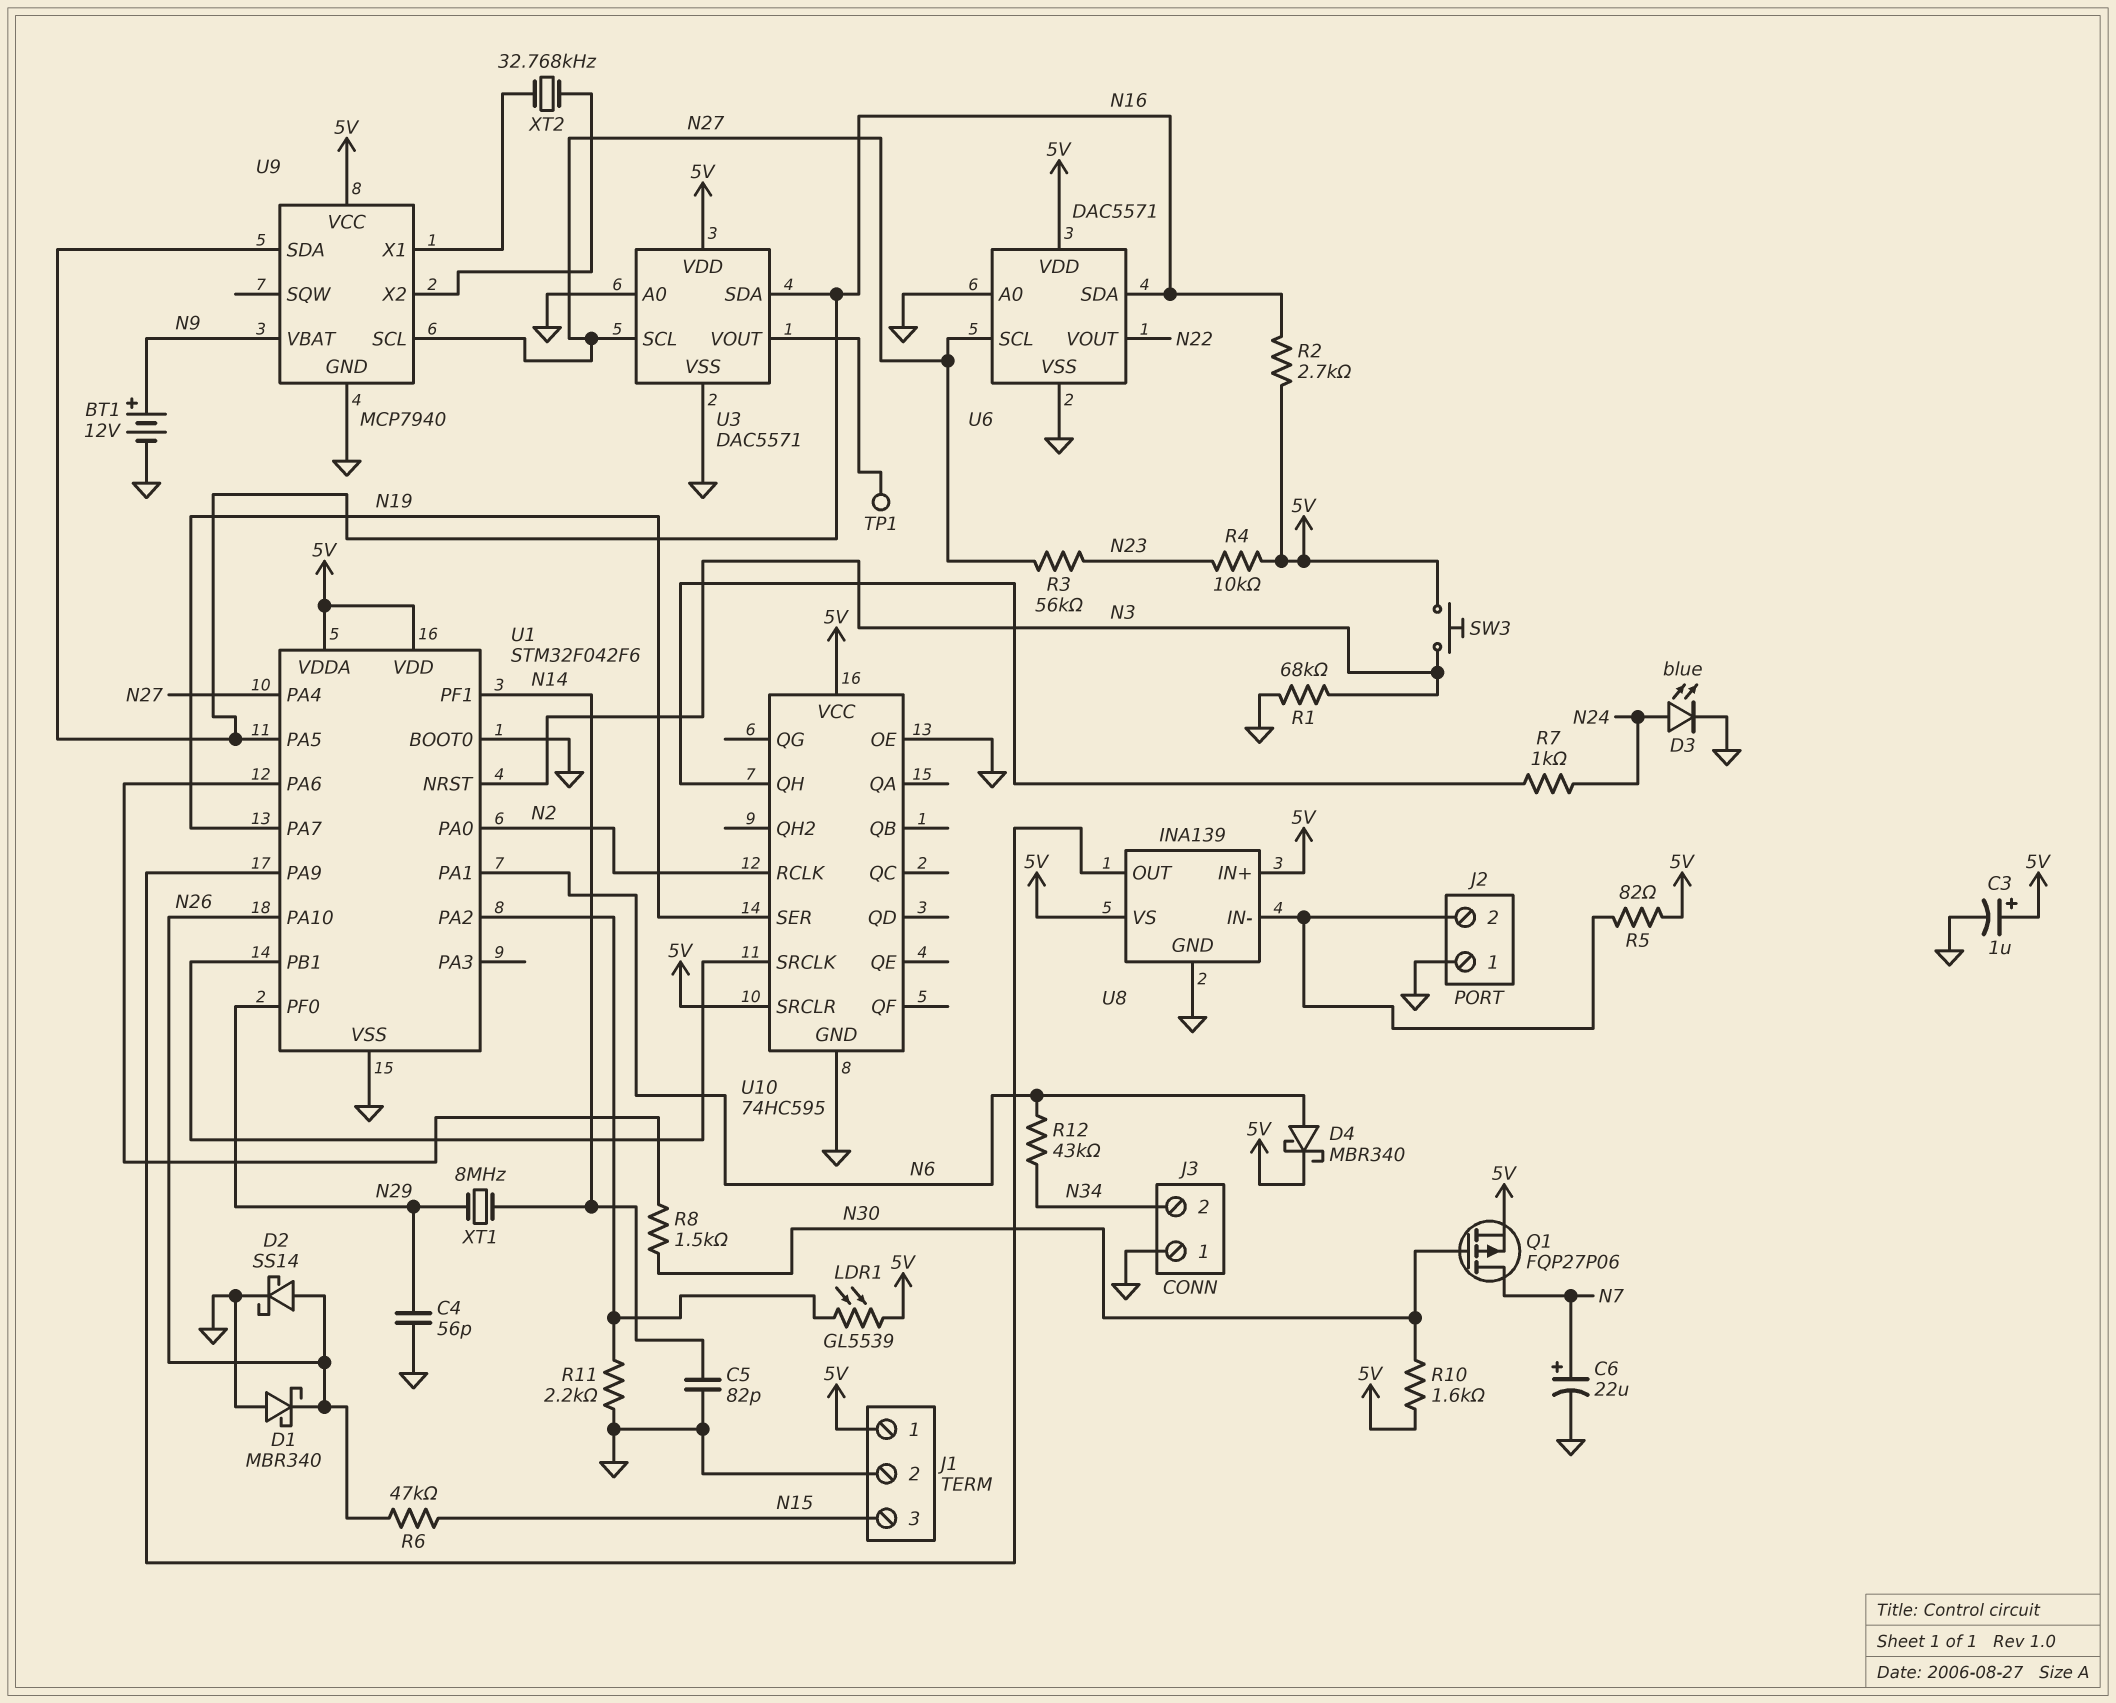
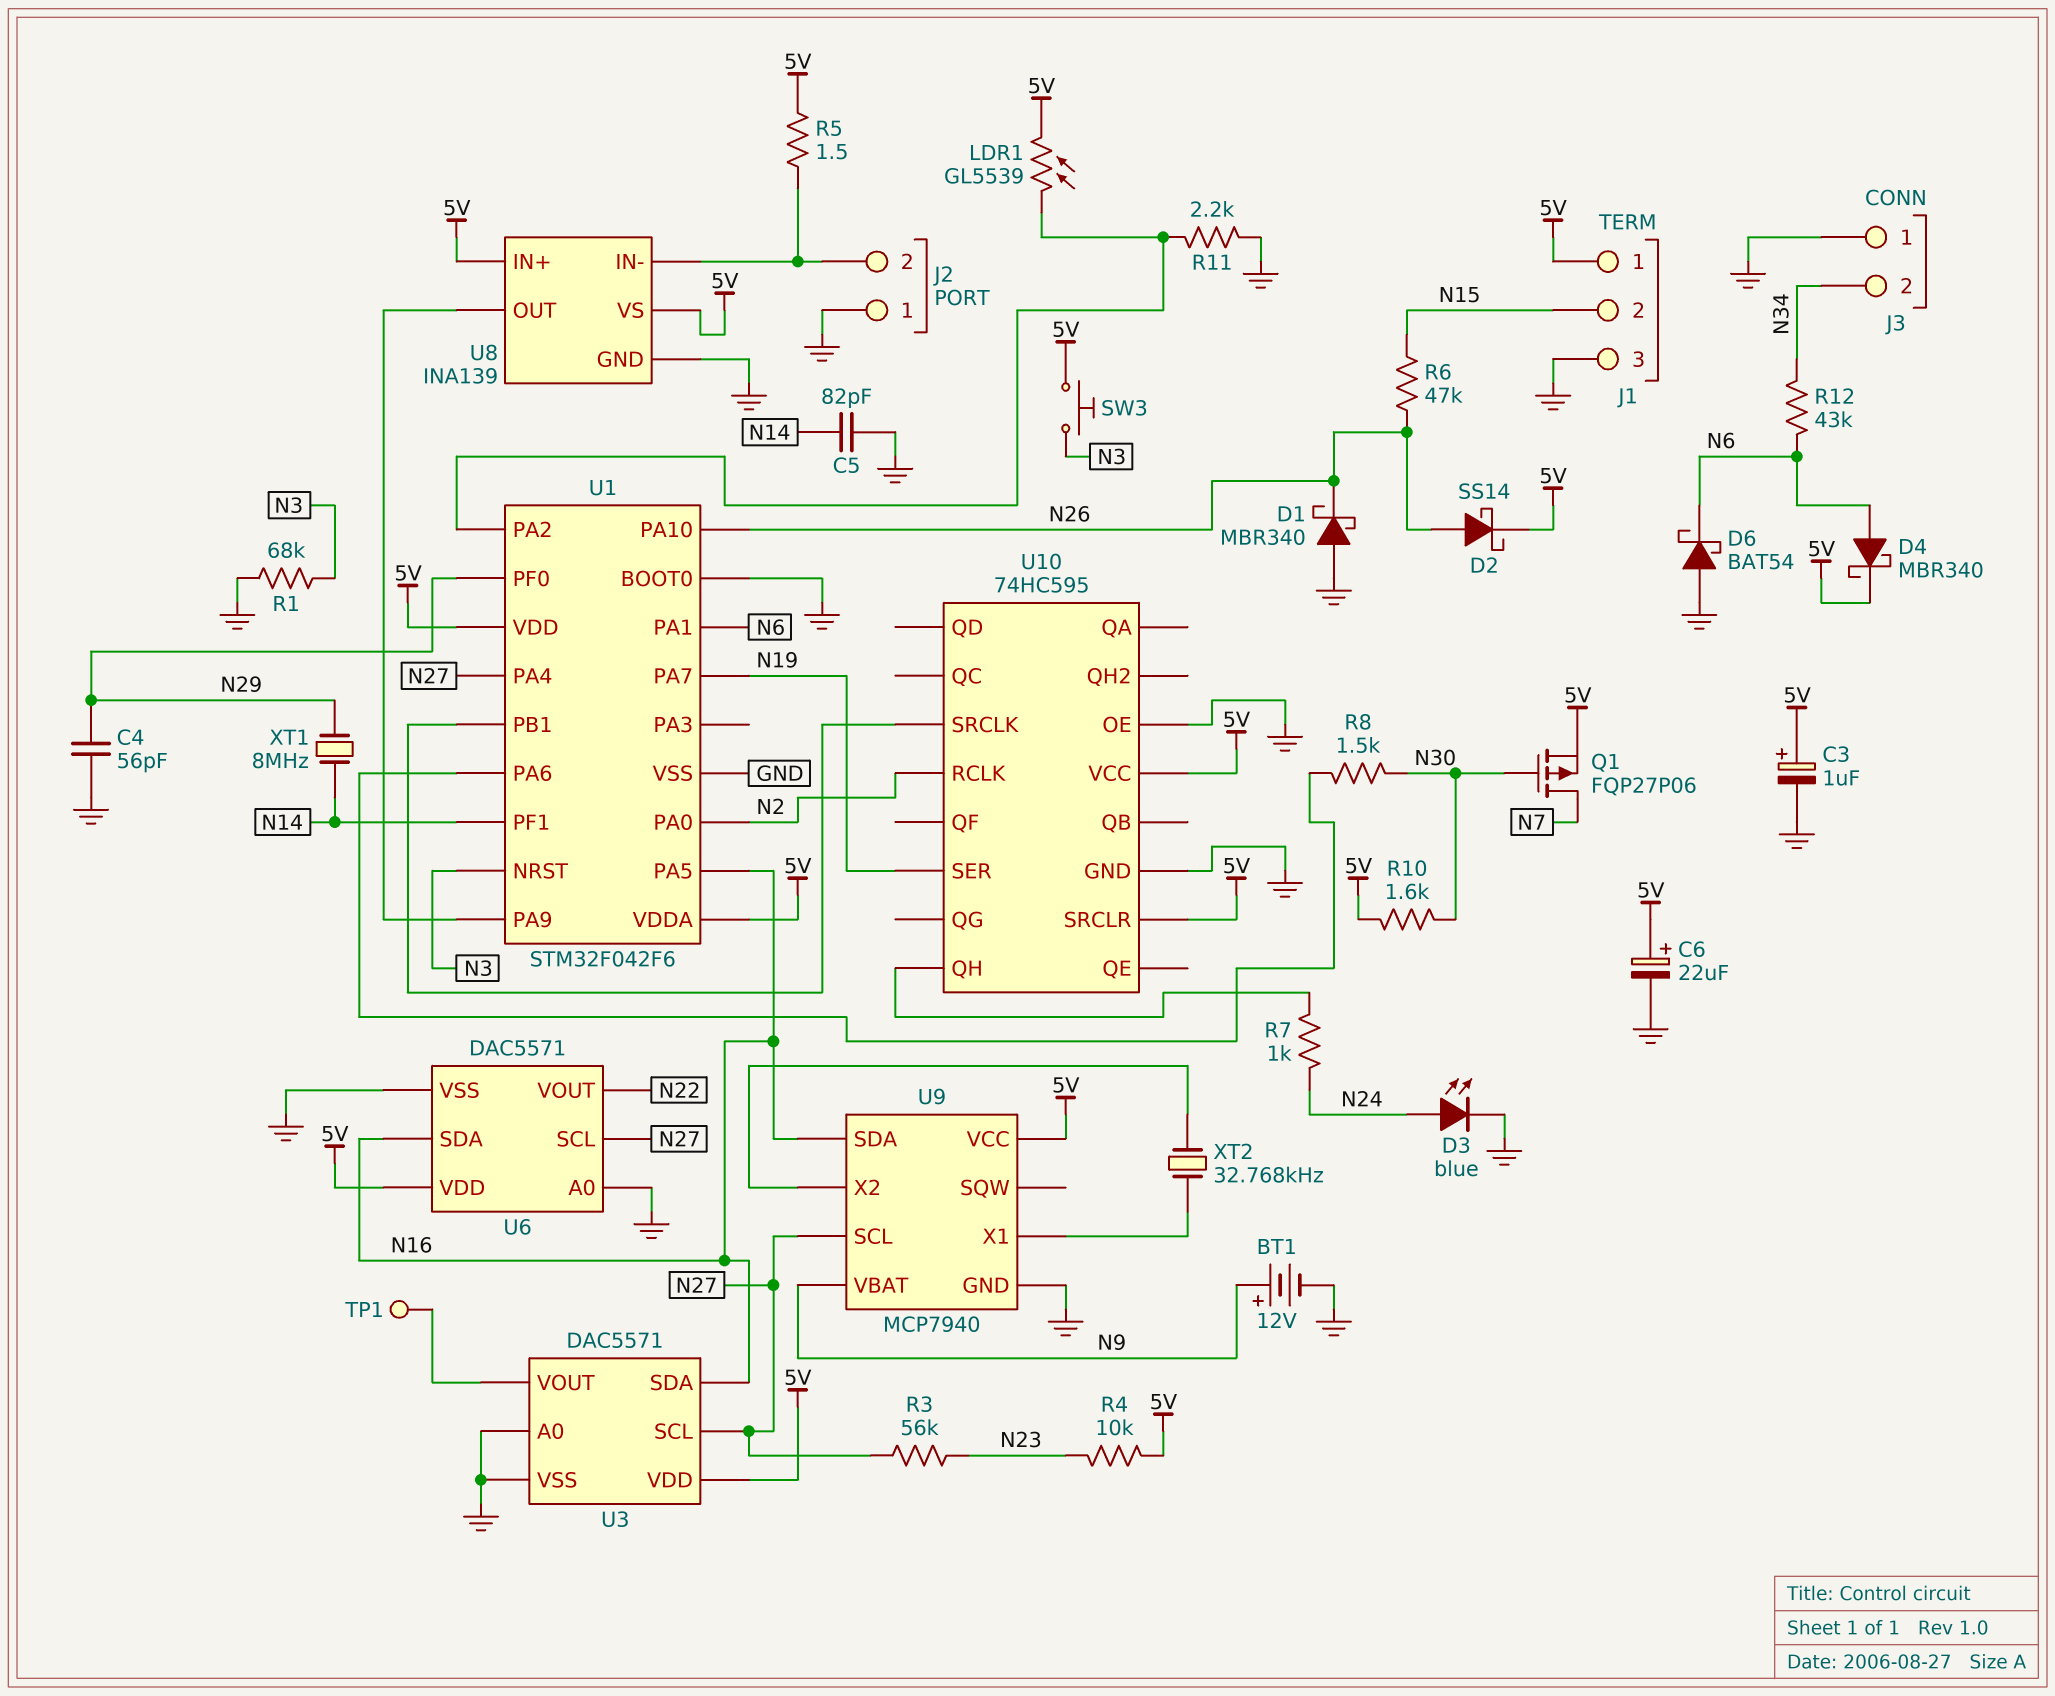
C6: 22uF (plus N7, minus GND) -> 22uF (plus 5V, minus GND)
D2: schottky SS14 (A N26, K GND) -> schottky SS14 (A N26, K 5V)
D6: none -> schottky BAT54 (A GND, K N6)
J1 pin 2: GND -> N15
J1 pin 3: N15 -> GND
R2: 2.7k (5V, N16) -> none
R5: 82 (5V, J2/2) -> 1.5 (5V, J2/2)

